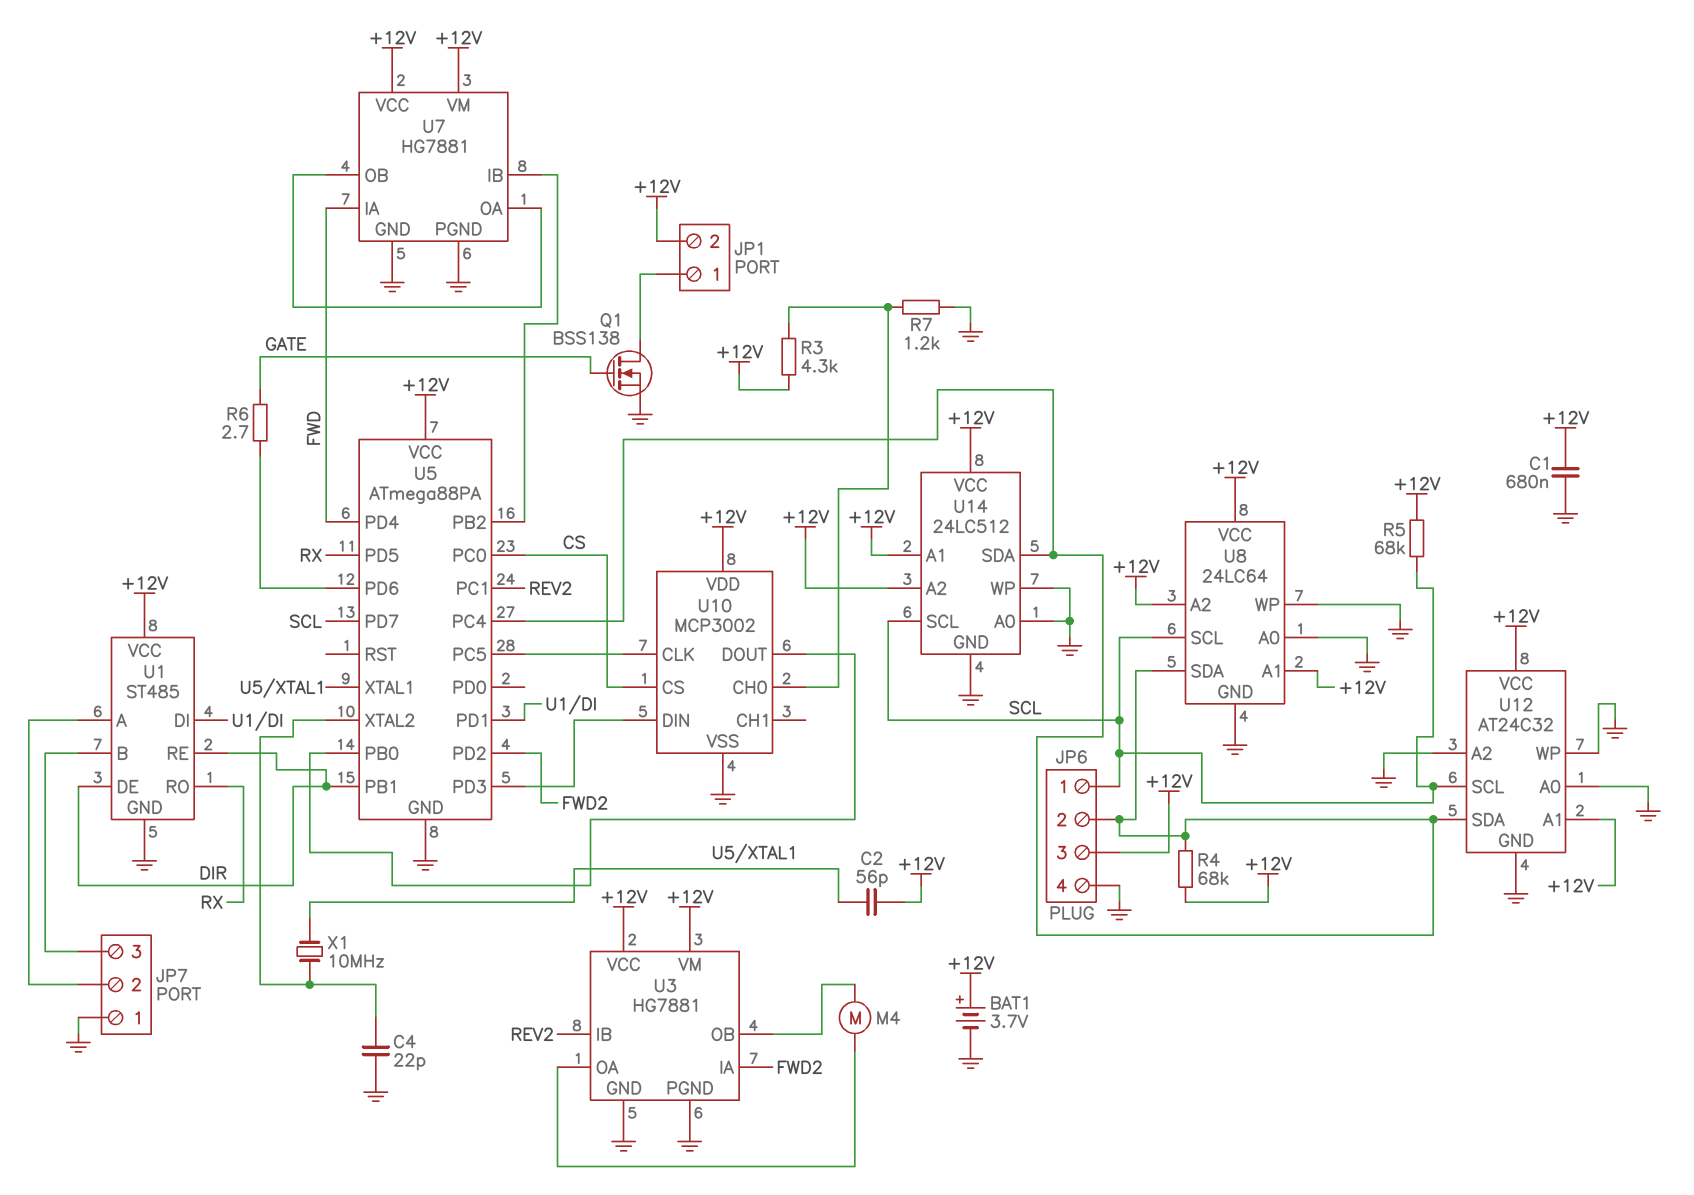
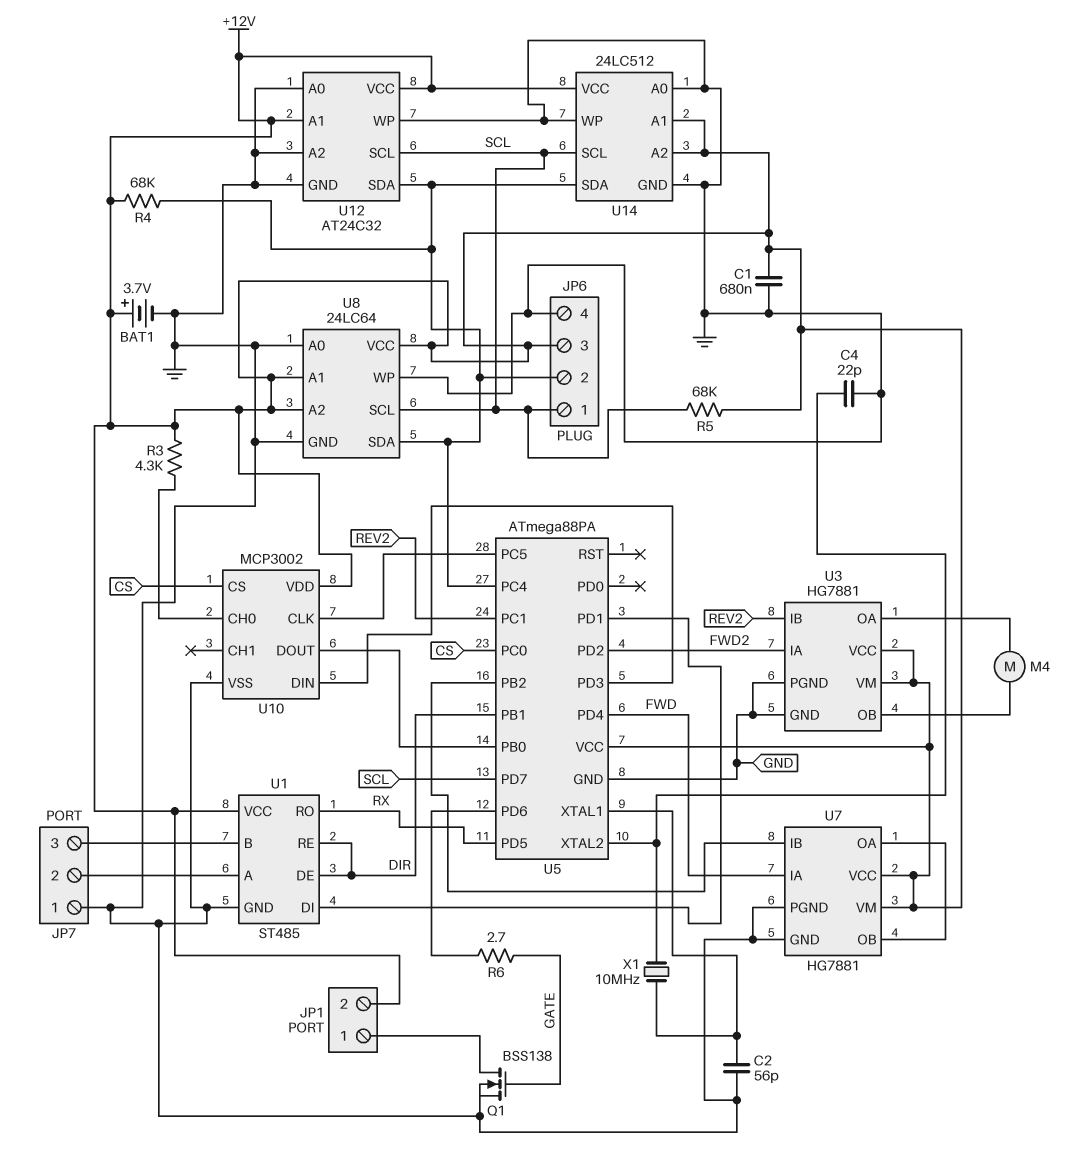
C2: 56pF (+12V, U5/XTAL1) -> 56pF (GND, U5/XTAL1)
R7: 1.2k (GND, U10/CH0) -> none

